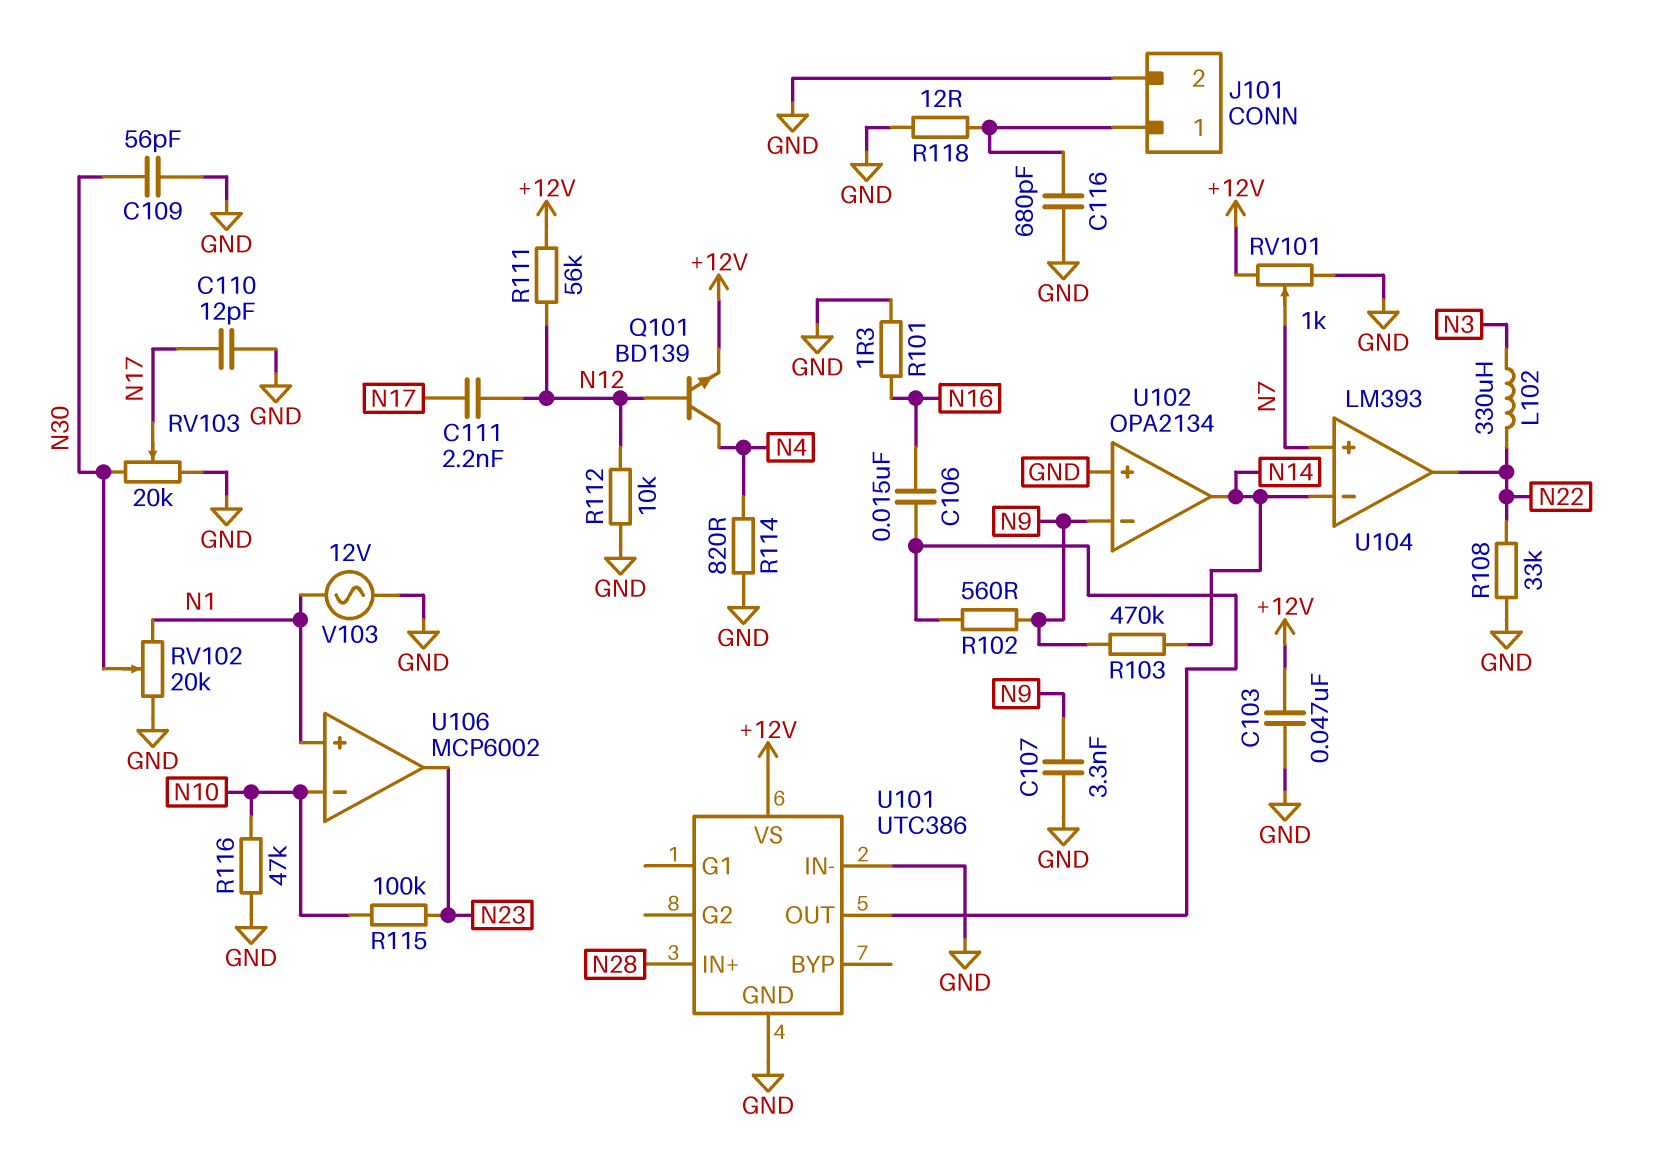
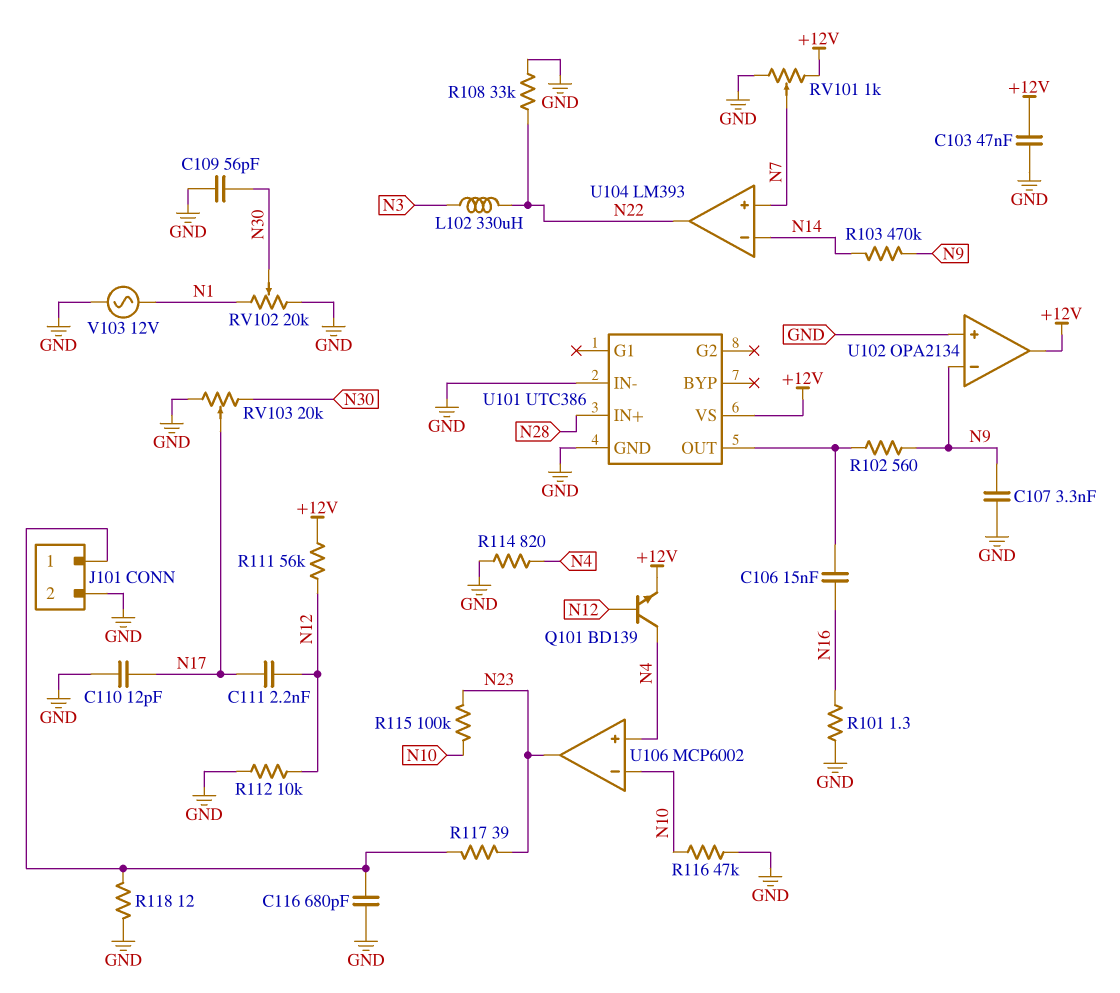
R117: none -> 39 (J101/1, N23)
U102 pin out: N14 -> +12V
U106 pin in+: N1 -> N4

